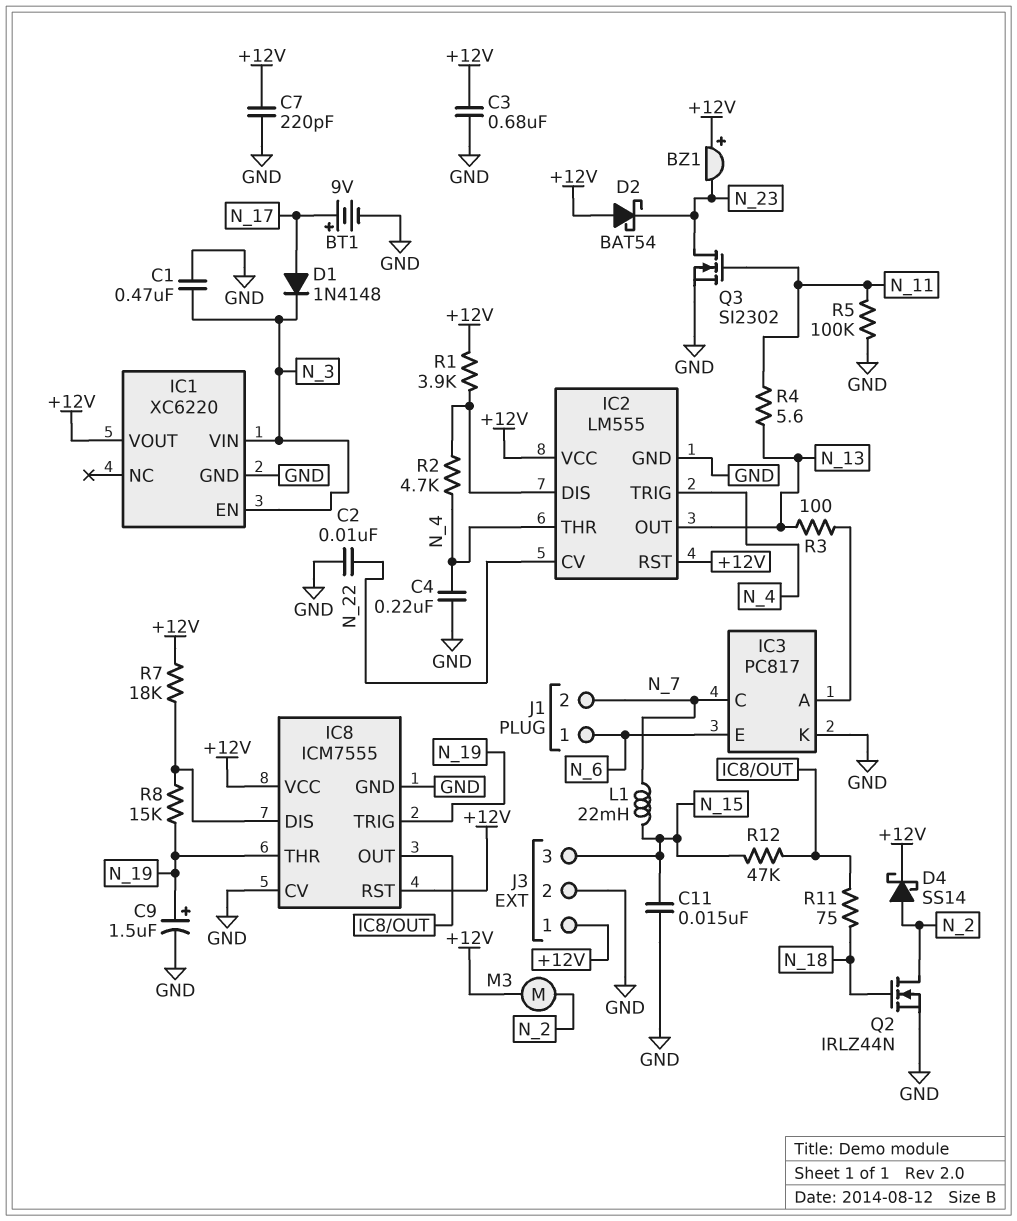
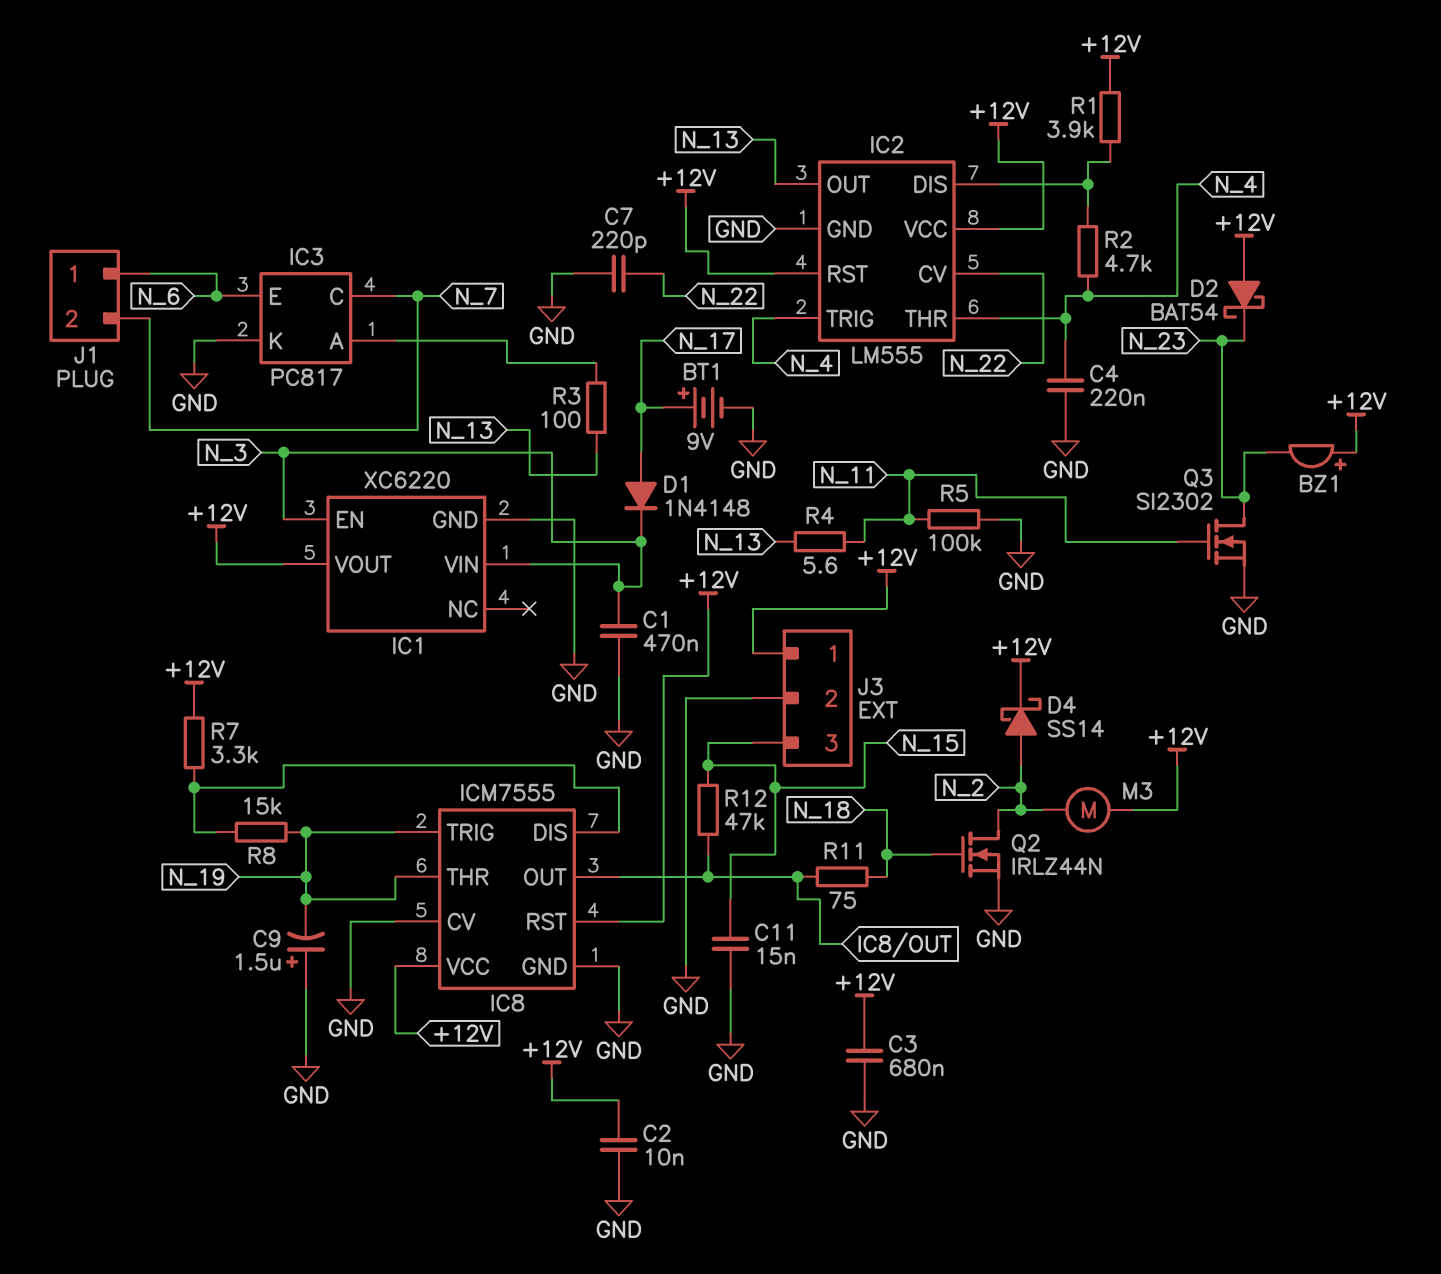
C2: 10nF (GND, N_22) -> 10nF (+12V, GND)
C7: 220pF (+12V, GND) -> 220pF (GND, N_22)
C9: 1.5uF (plus N_19, minus GND) -> 1.5uF (plus GND, minus N_19)
L1: 22mH (N_7, N_15) -> none
R7: 18k (+12V, IC8/DIS) -> 3.3k (+12V, IC8/DIS)

